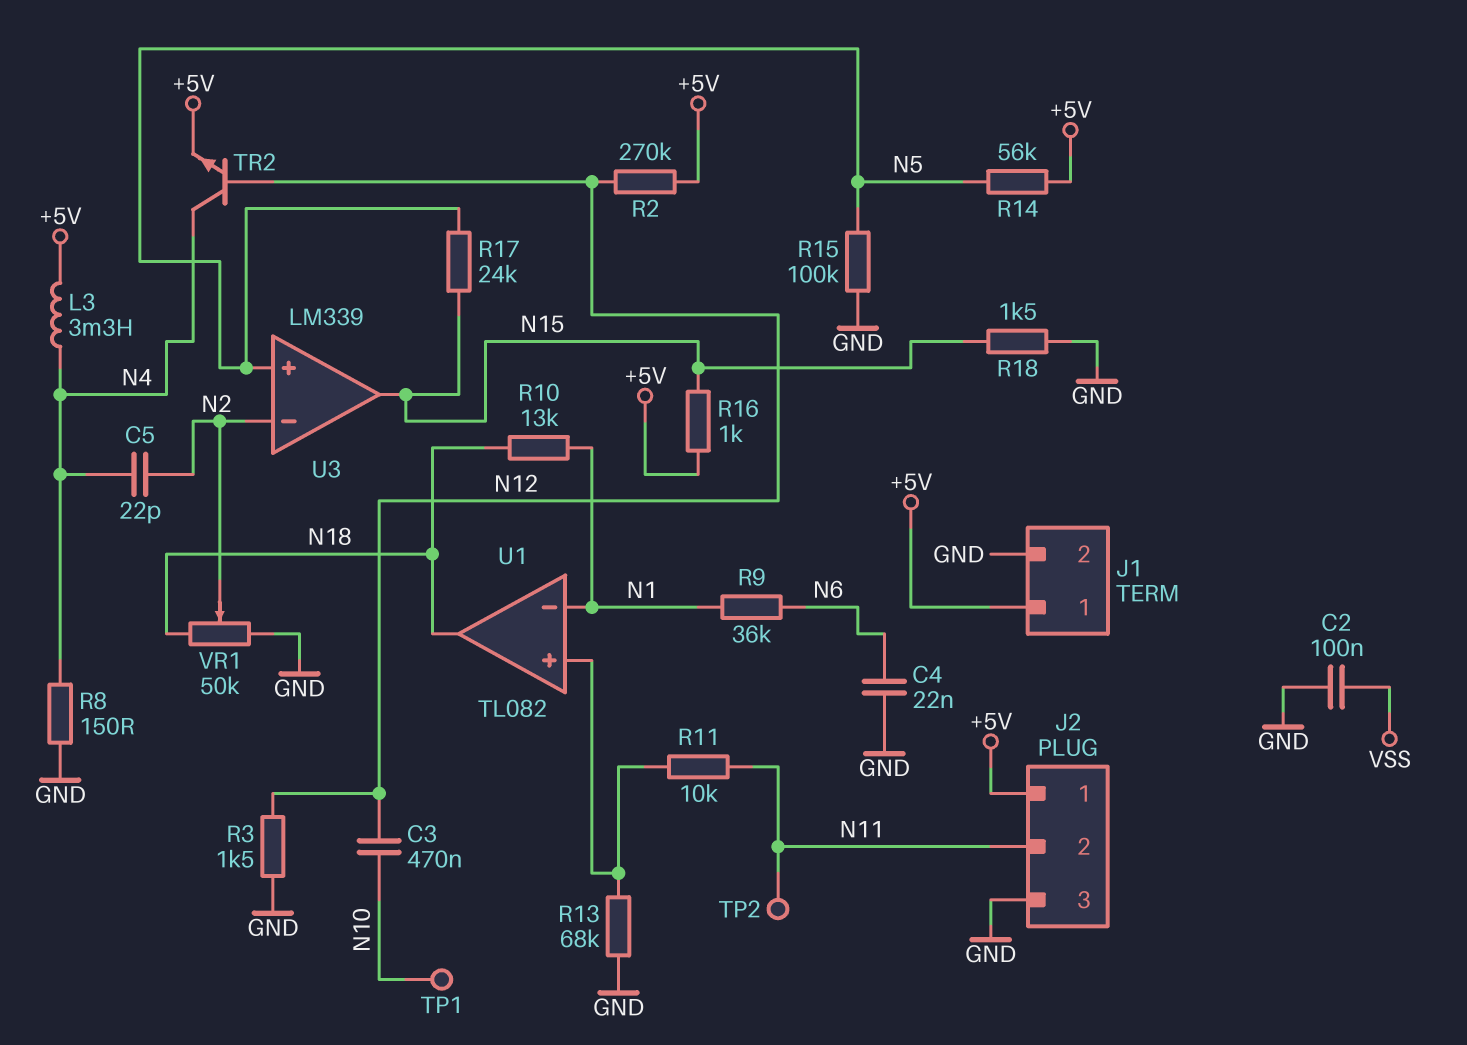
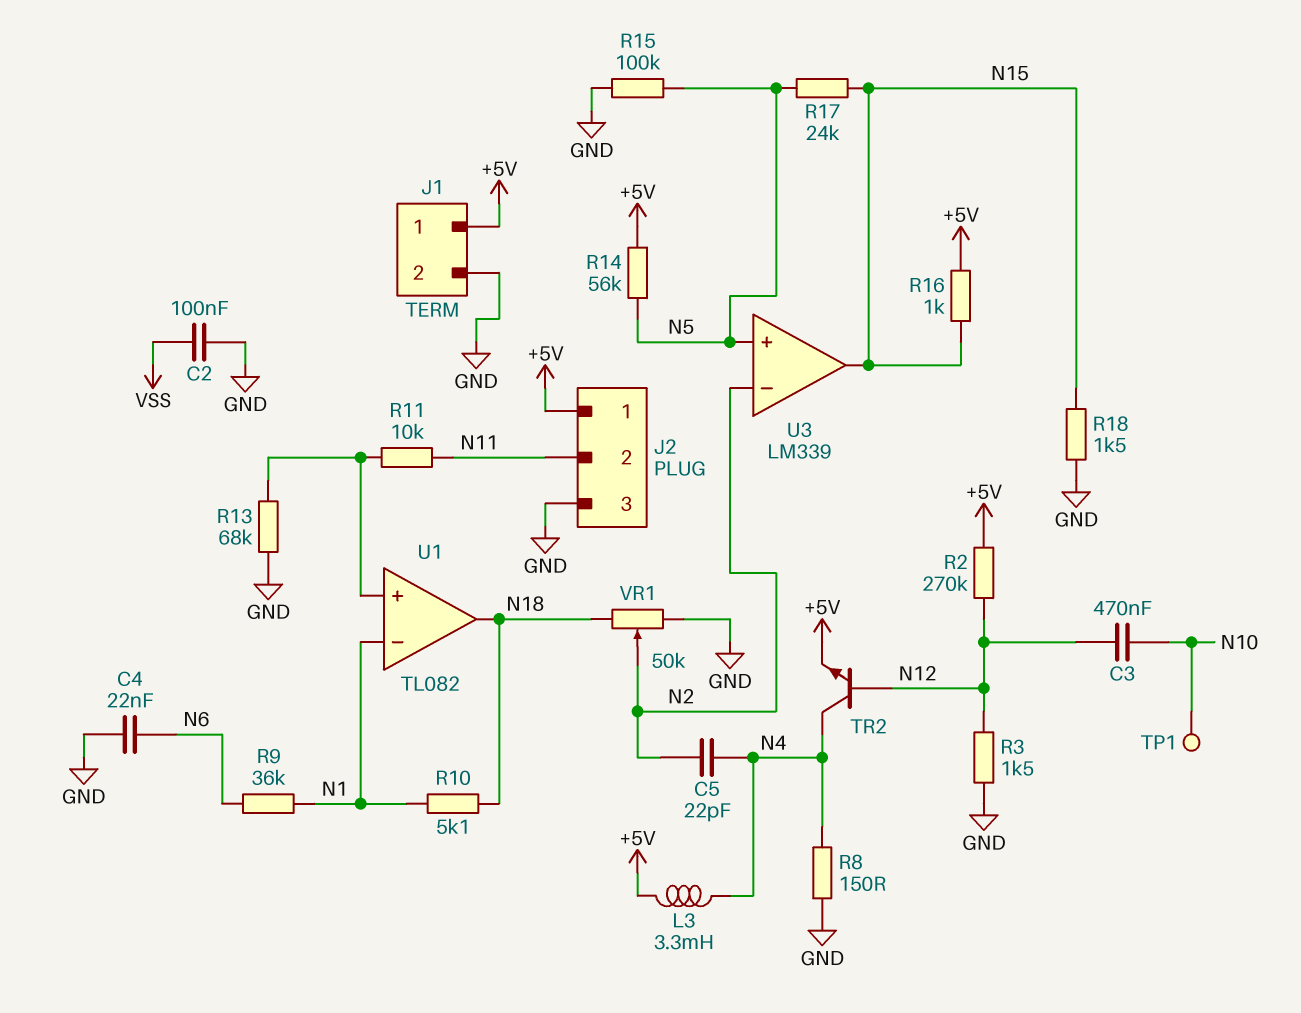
R10: 13k (N1, N18) -> 5.1k (N1, N18)
TP2: test point (N11) -> none

